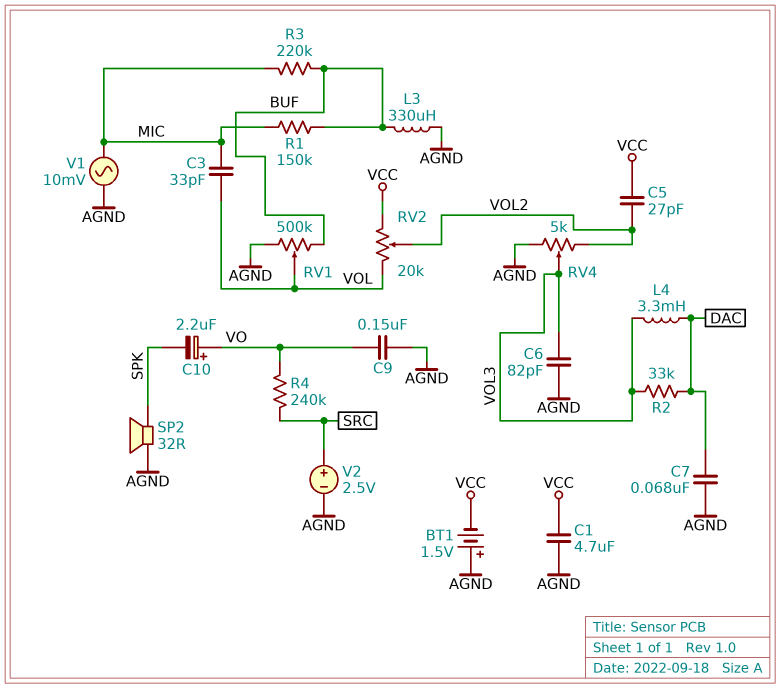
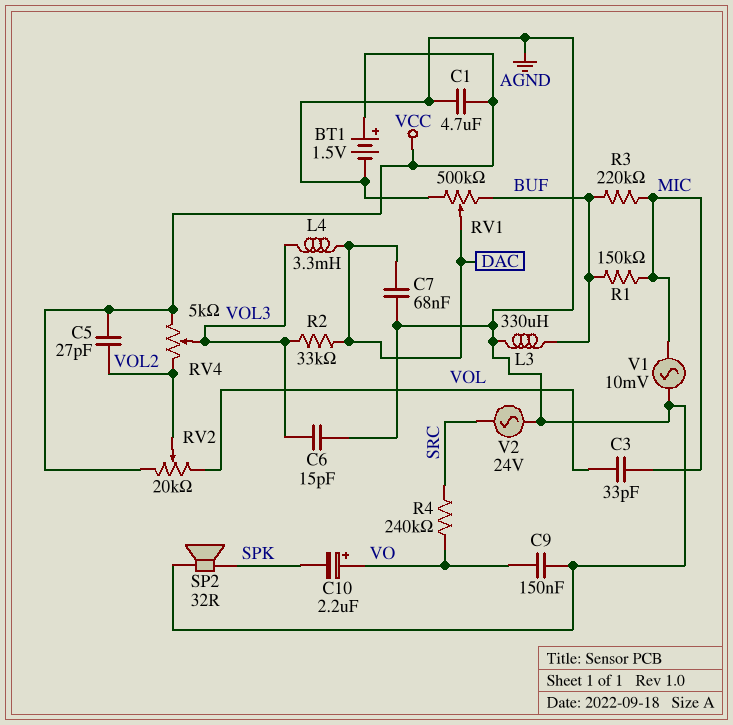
BT1: 1.5V (plus AGND, minus VCC) -> 1.5V (plus VCC, minus AGND)
C6: 82pF (AGND, VOL3) -> 15pF (AGND, VOL3)
RV1: 500k (AGND, BUF, wiper VOL) -> 500k (AGND, BUF, wiper DAC)
RV4: 5k (AGND, VOL2, wiper VOL3) -> 5k (VCC, VOL2, wiper VOL3)
V2: 2.5V (plus SRC, minus AGND) -> AC 24V (AGND, SRC)

